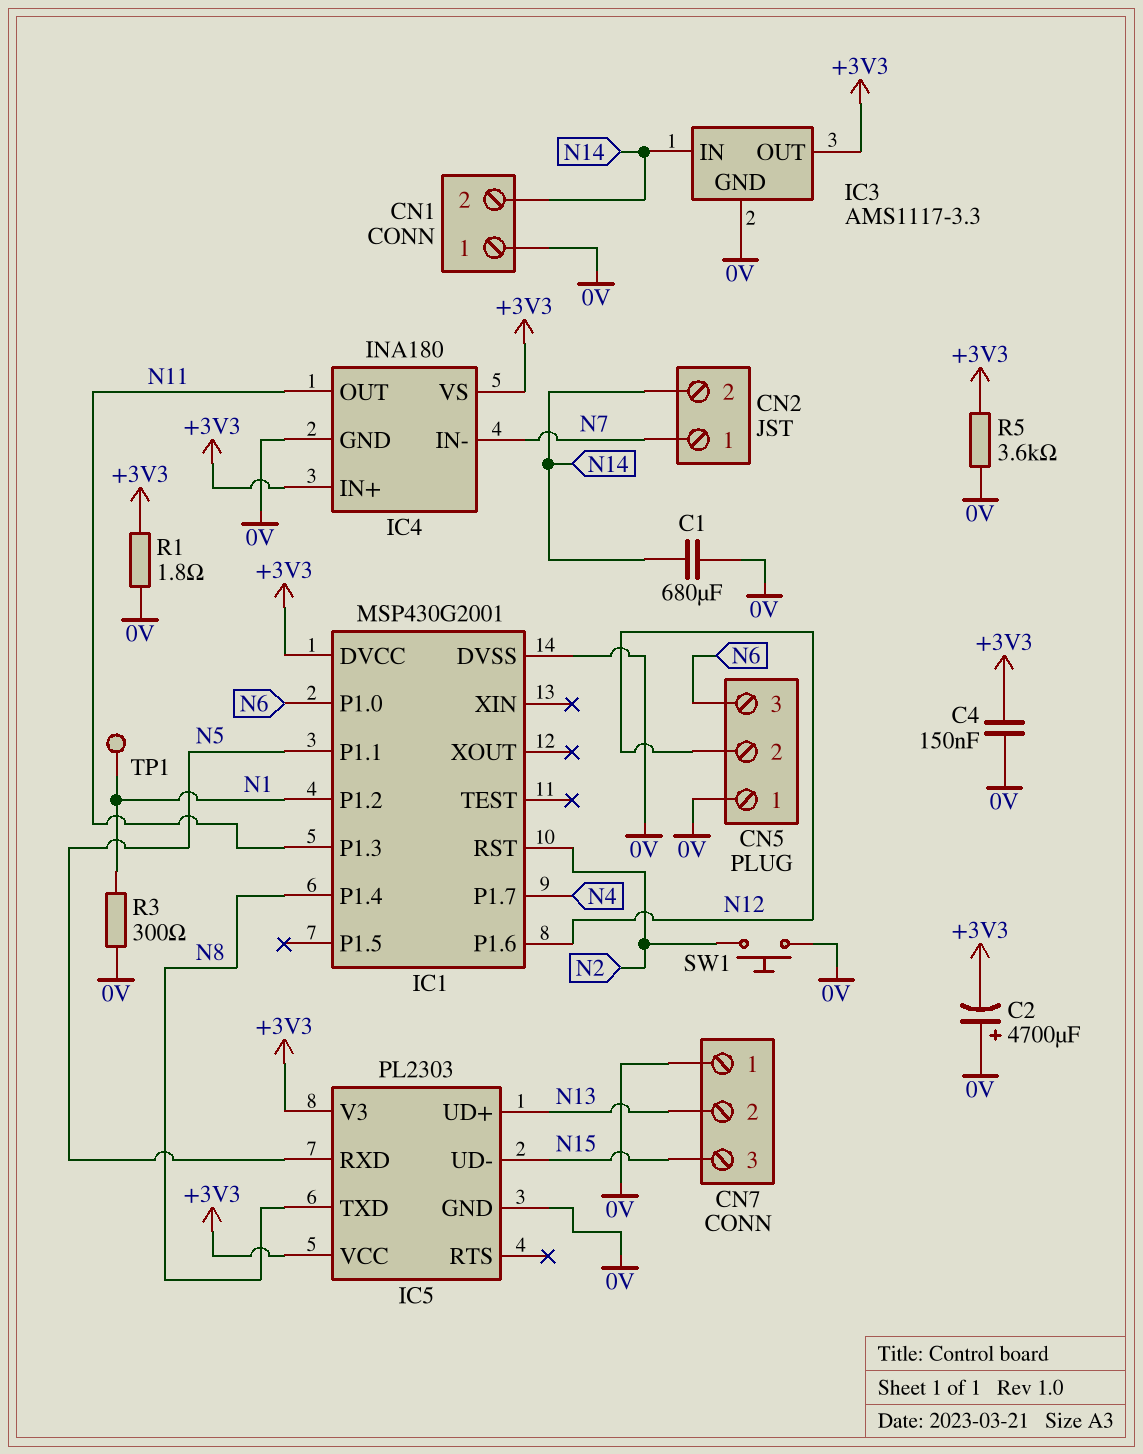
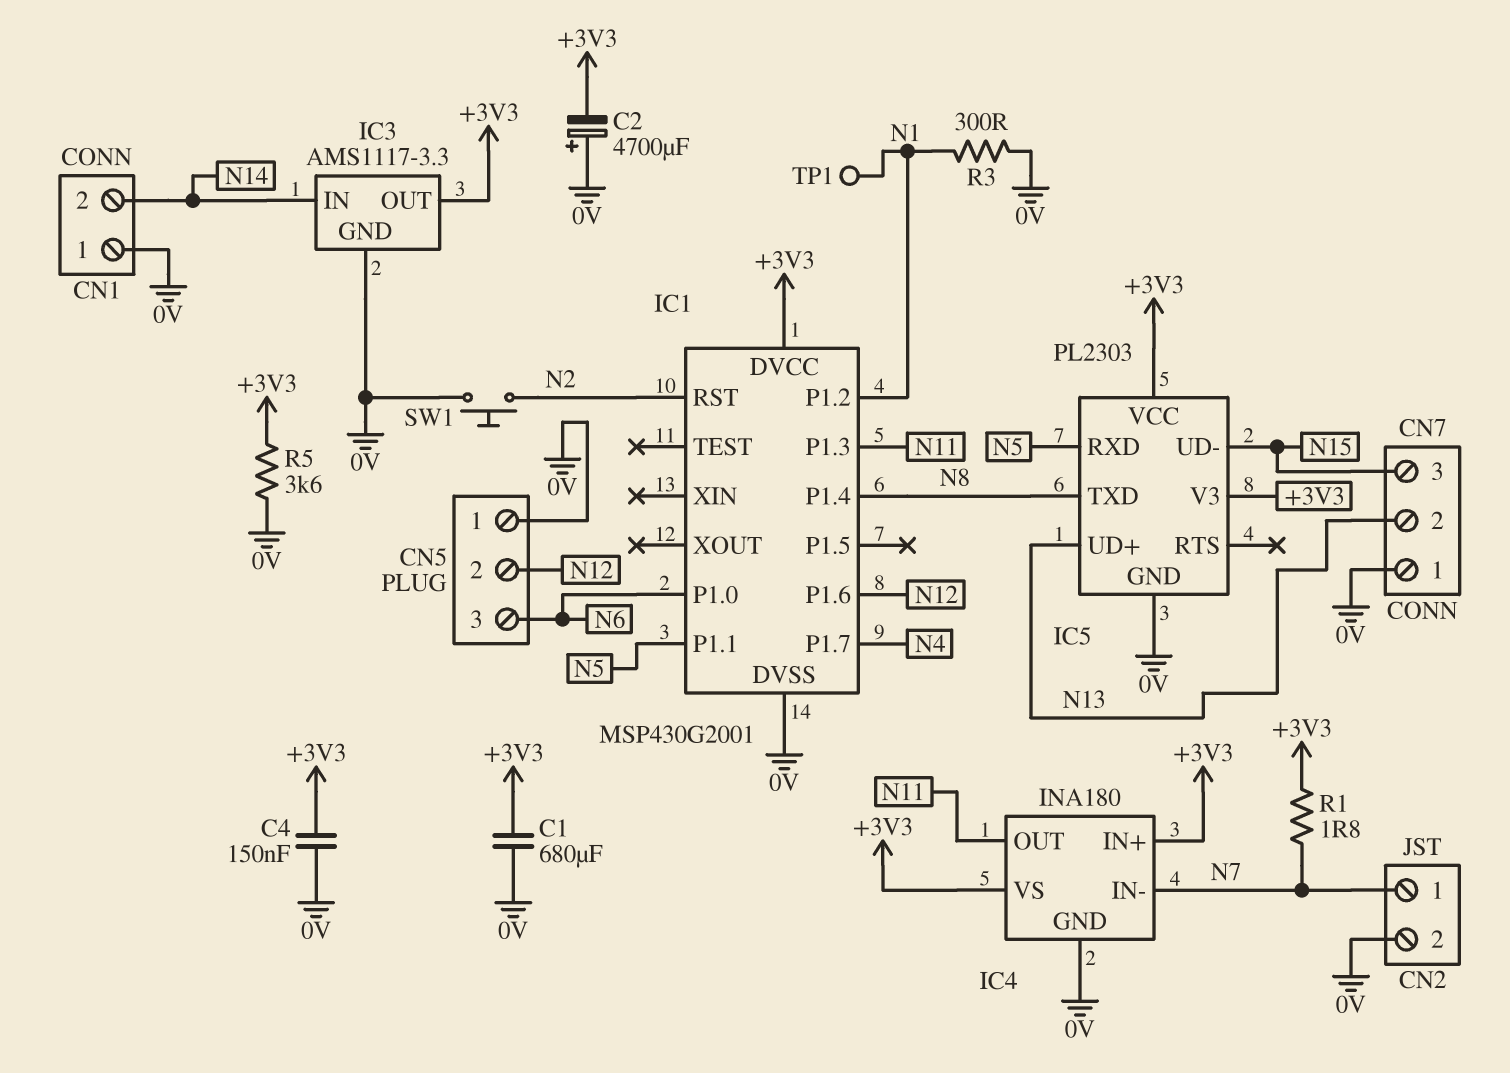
C1: 680uF (0V, N14) -> 680uF (+3V3, 0V)
CN2 pin 2: N14 -> 0V
R1: 1.8 (+3V3, 0V) -> 1.8 (+3V3, N7)

